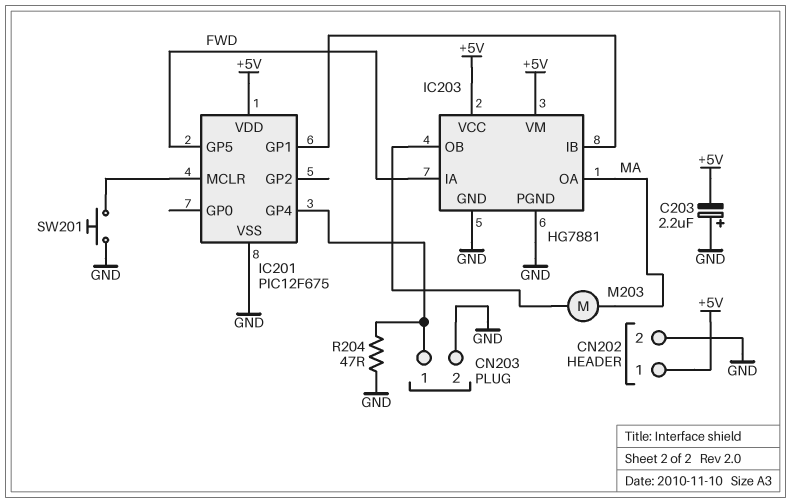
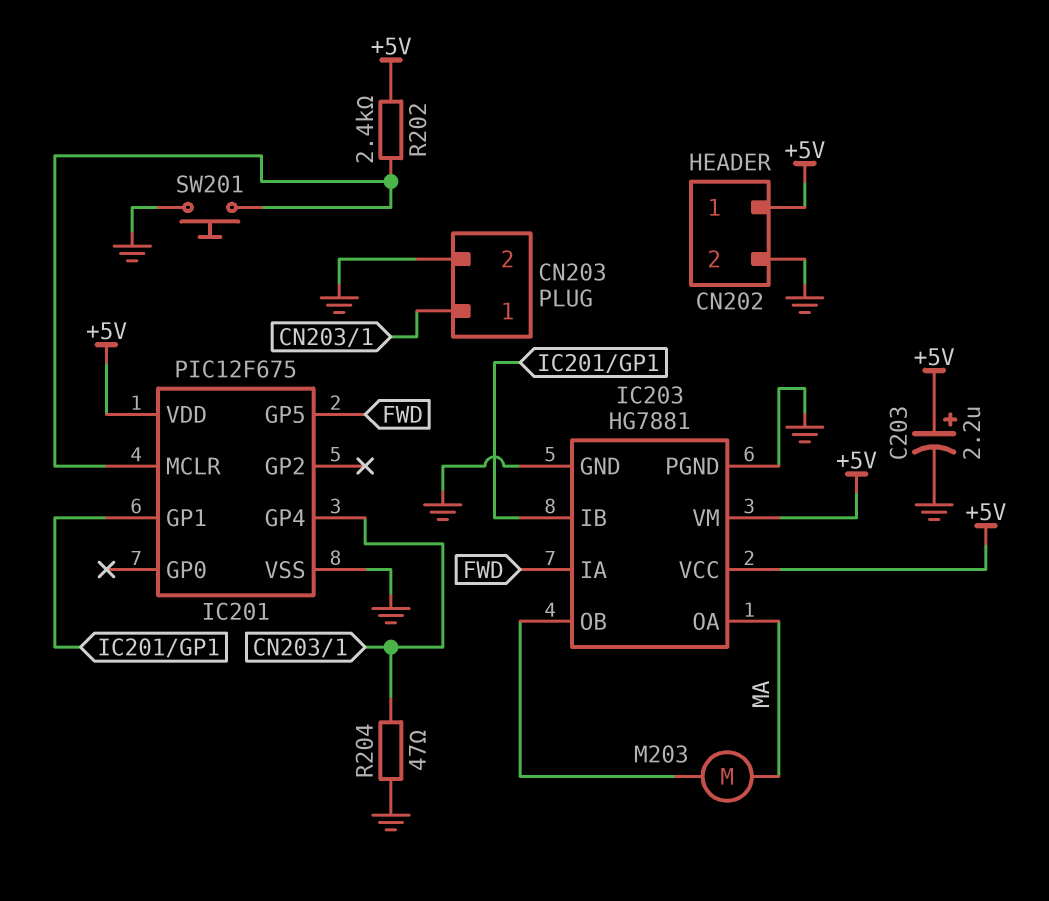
C203: 2.2uF (plus GND, minus +5V) -> 2.2uF (plus +5V, minus GND)
R202: none -> 2.4k (+5V, IC201/MCLR)

